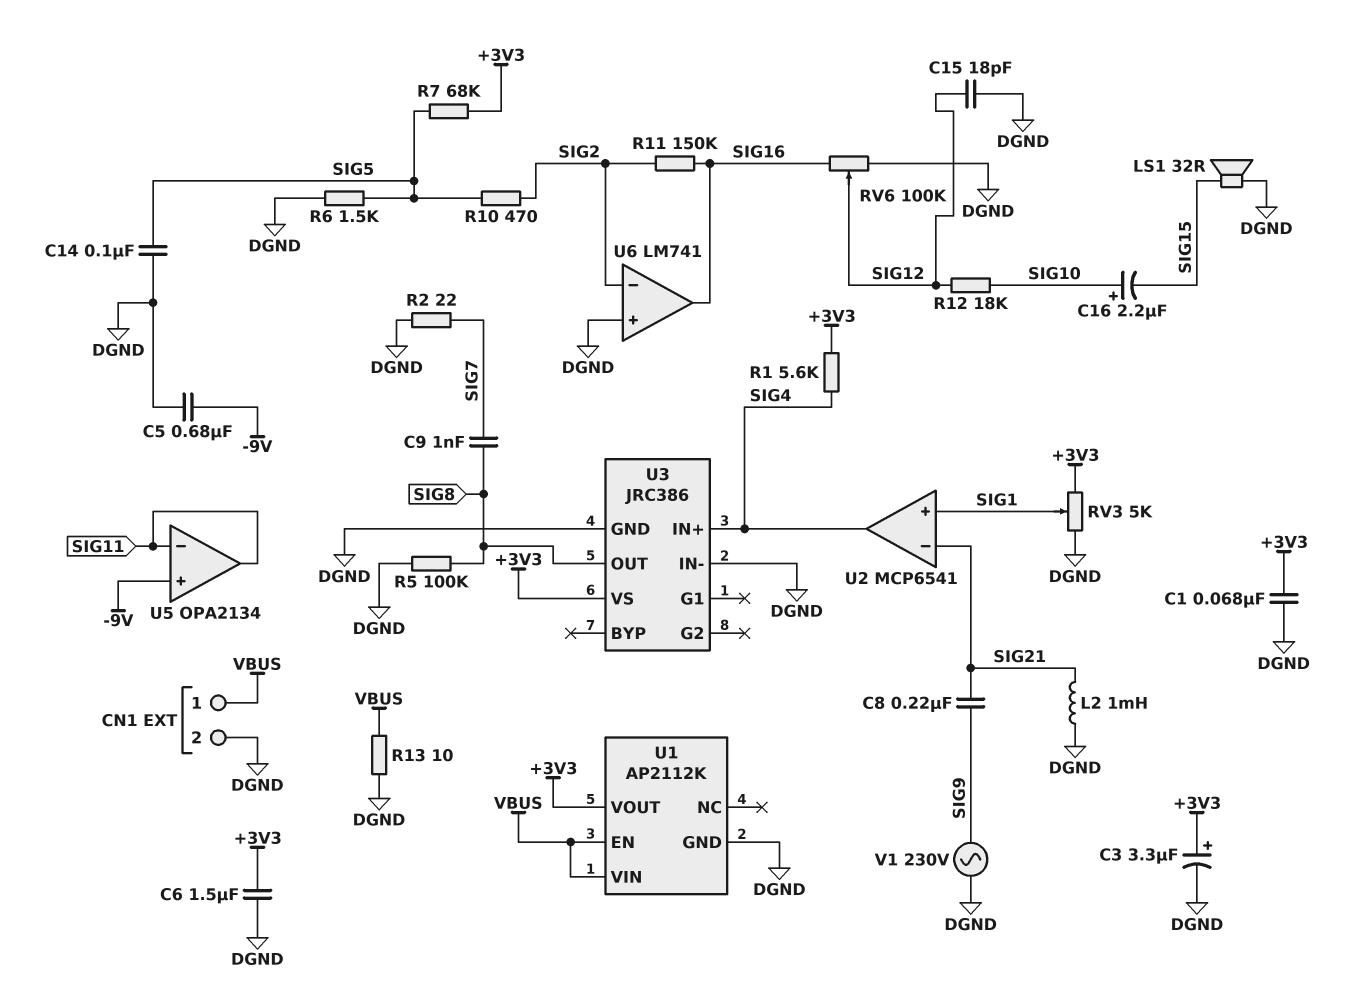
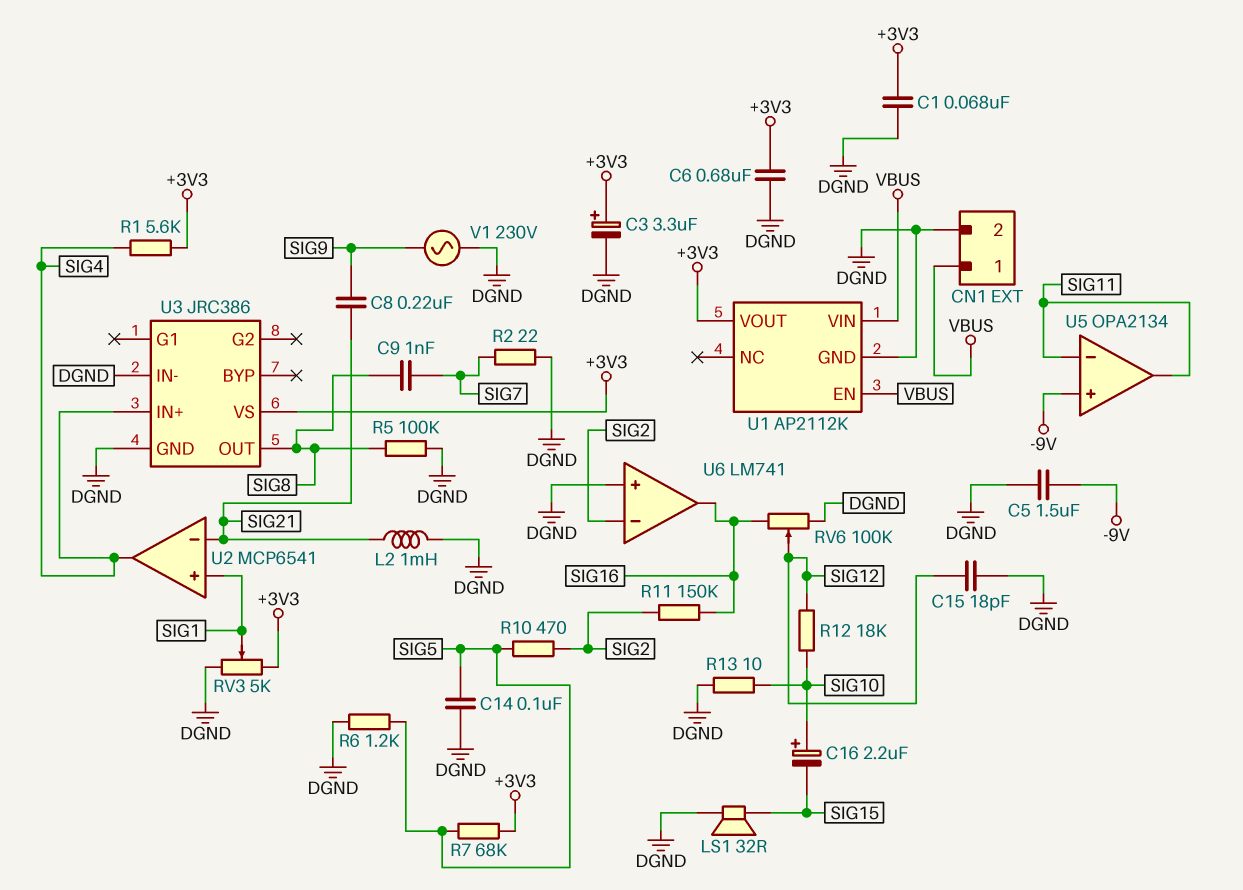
C5: 680nF (-9V, DGND) -> 1.5uF (-9V, DGND)
C6: 1.5uF (+3V3, DGND) -> 680nF (+3V3, DGND)
R6: 1.5k (DGND, SIG5) -> 1.2k (DGND, SIG5)
R13: 10 (DGND, VBUS) -> 10 (DGND, SIG10)

